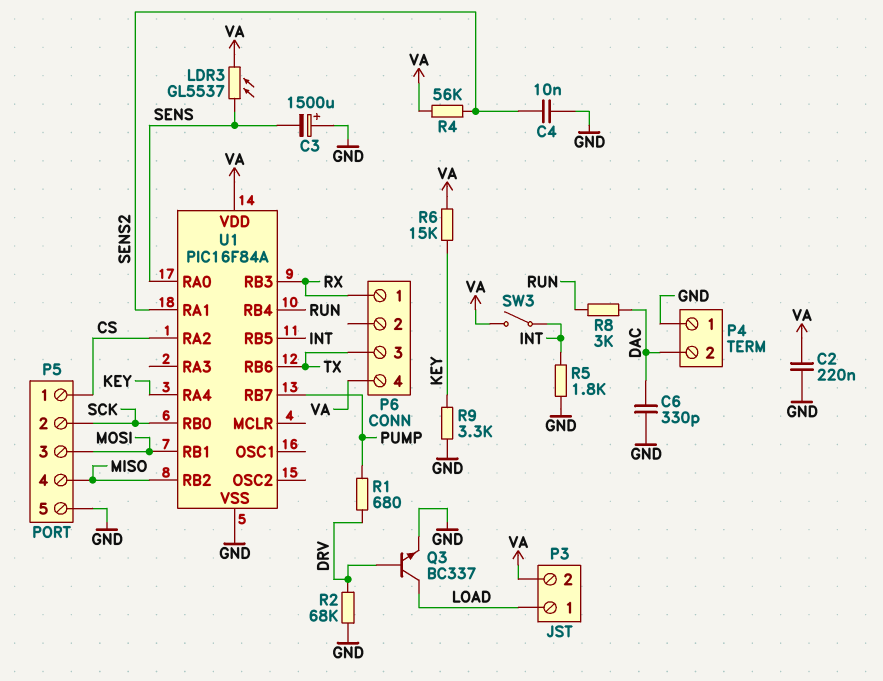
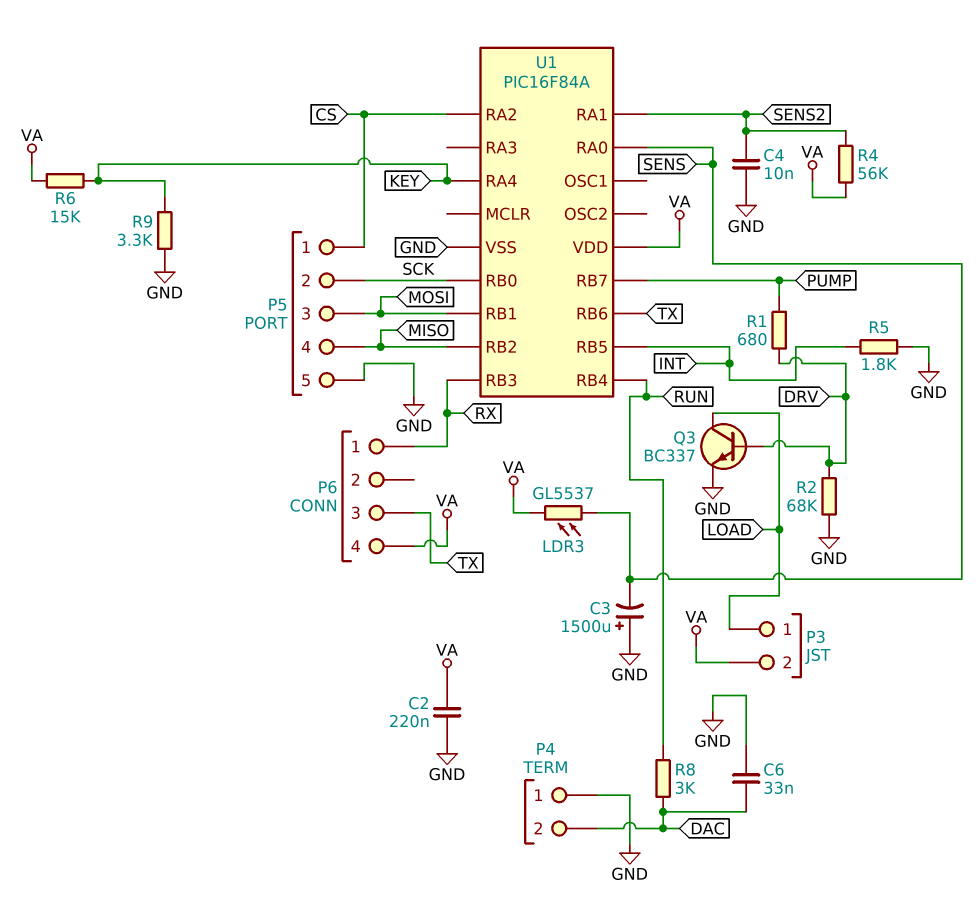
C6: 330pF (DAC, GND) -> 33nF (DAC, GND)
SW3: switch (INT, VA) -> none

